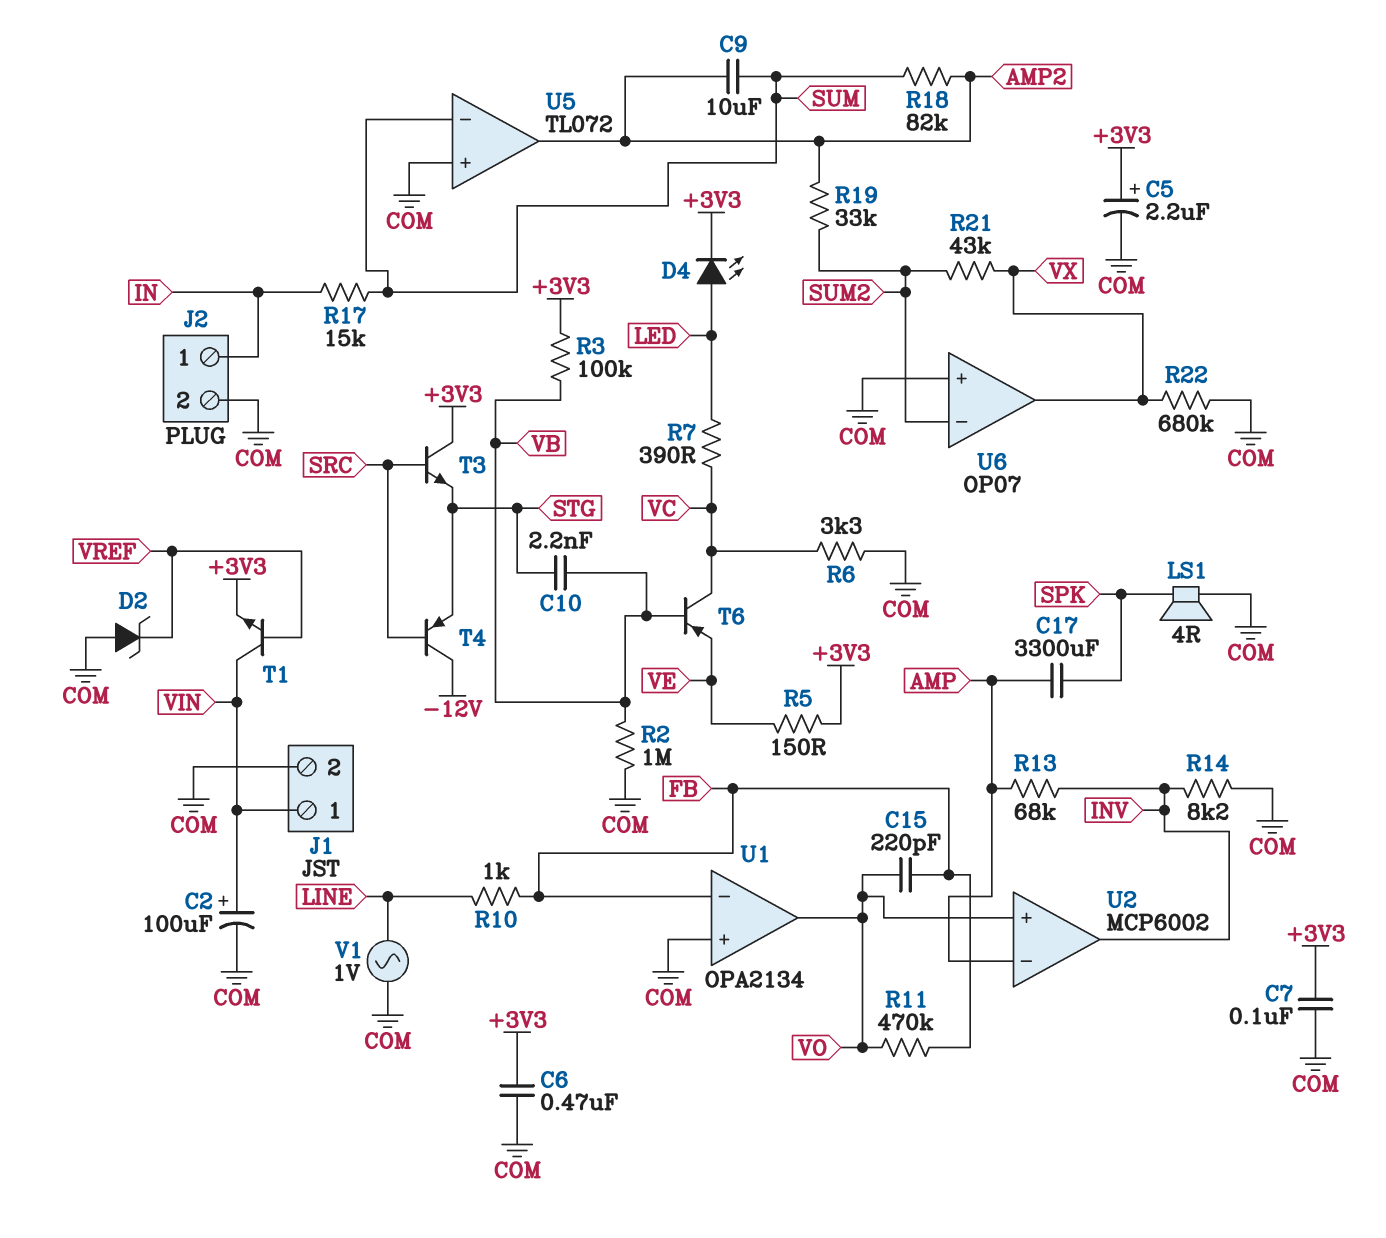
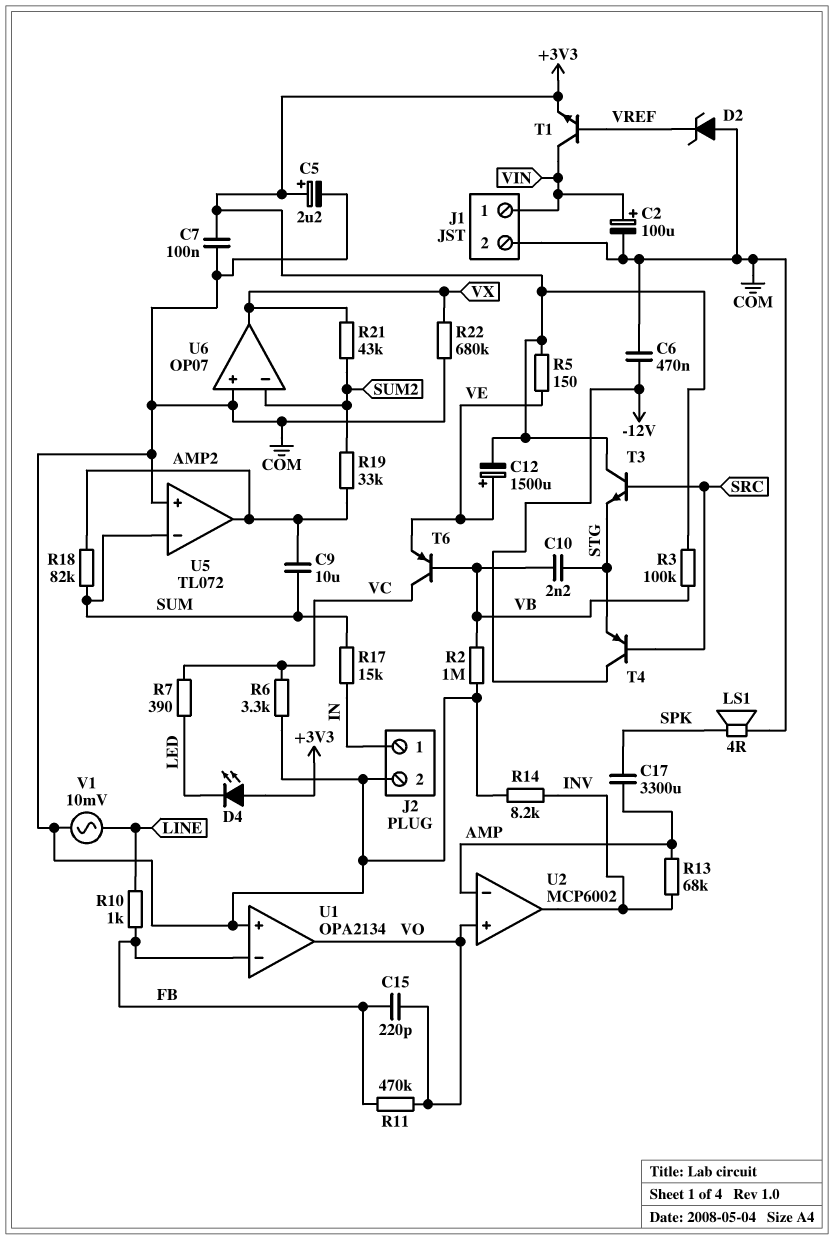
C6: 470nF (+3V3, COM) -> 470nF (-12V, COM)
C12: none -> 1500uF (plus VE, minus +3V3)
D4: LED (A LED, K +3V3) -> LED (A +3V3, K LED)
V1: AC 1V (COM, LINE) -> AC 10mV (COM, LINE)

